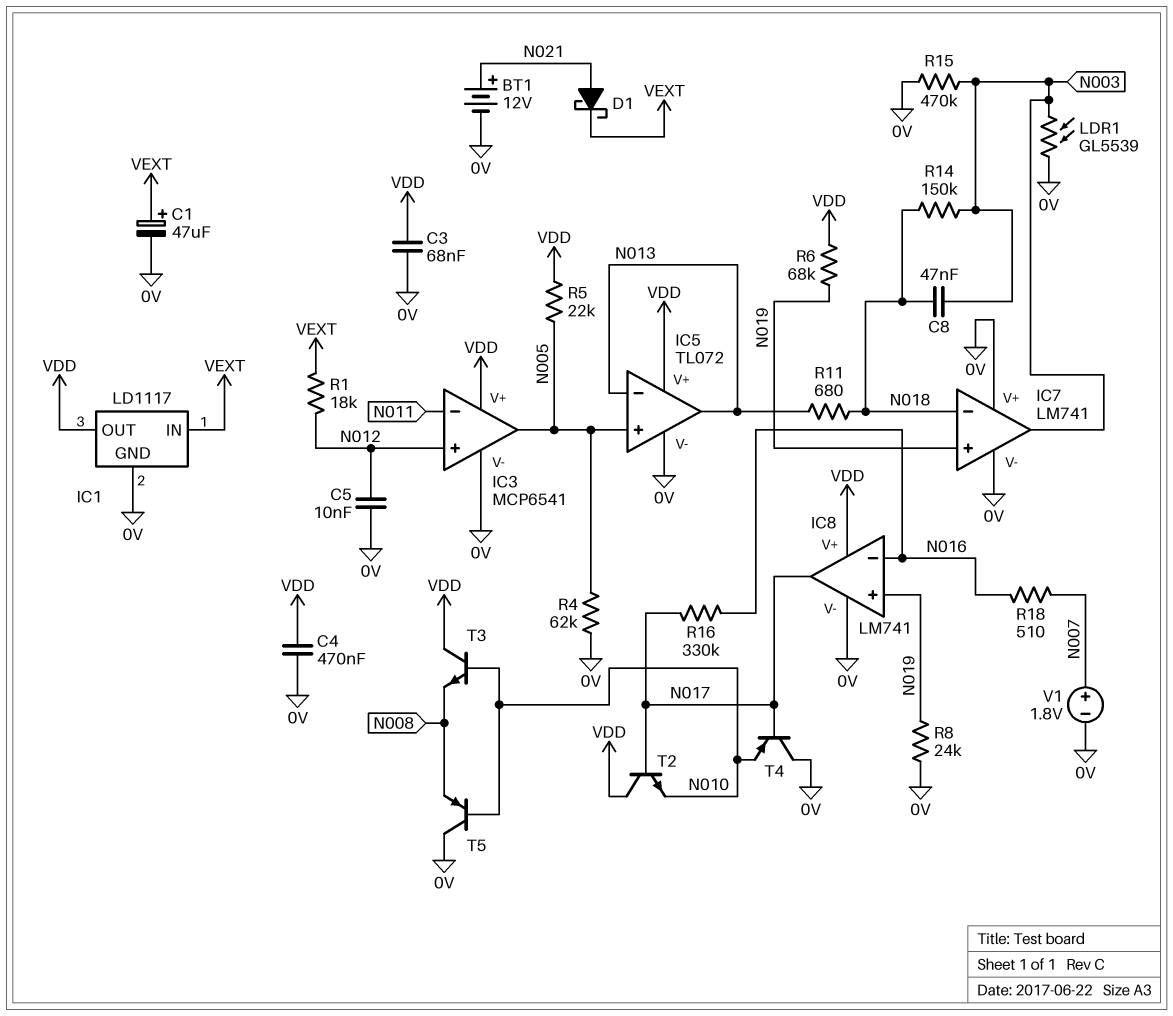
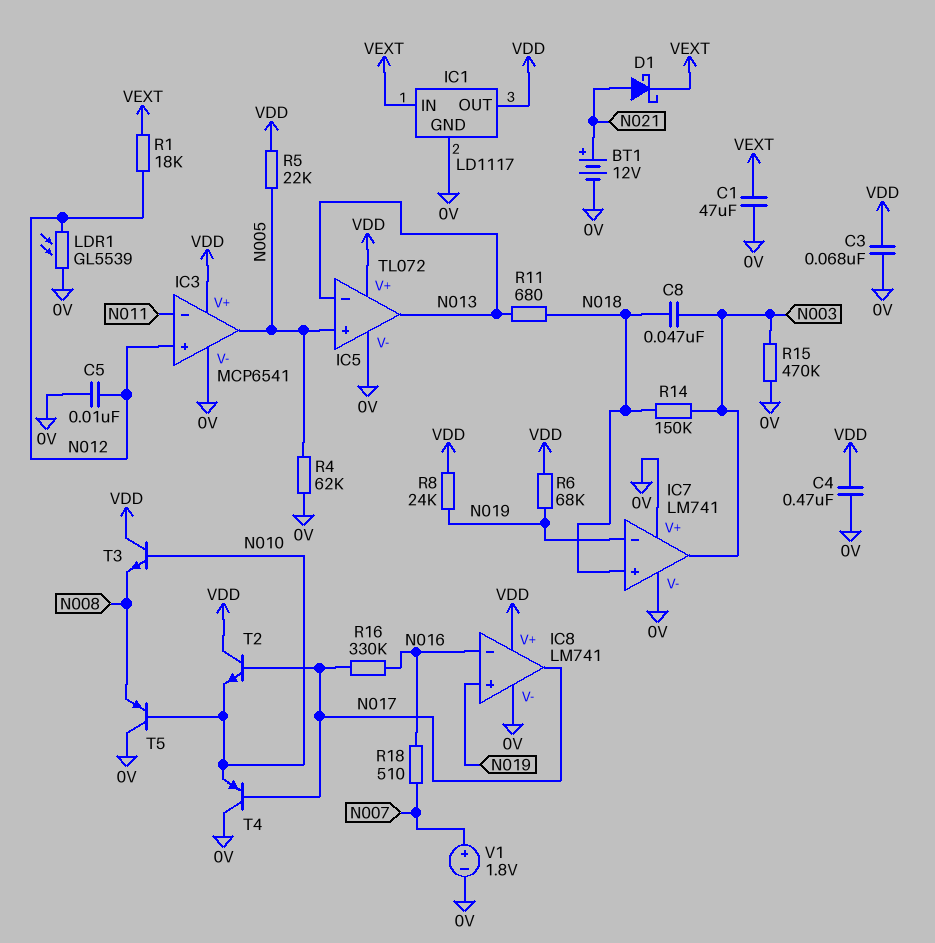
C1: 47uF (plus VEXT, minus 0V) -> 47uF (0V, VEXT)
IC7 pin in+: N019 -> N018
IC7 pin in-: N018 -> N019
LDR1: GL5539 (0V, N003) -> GL5539 (0V, N012)
R8: 24k (0V, N019) -> 24k (N019, VDD)

